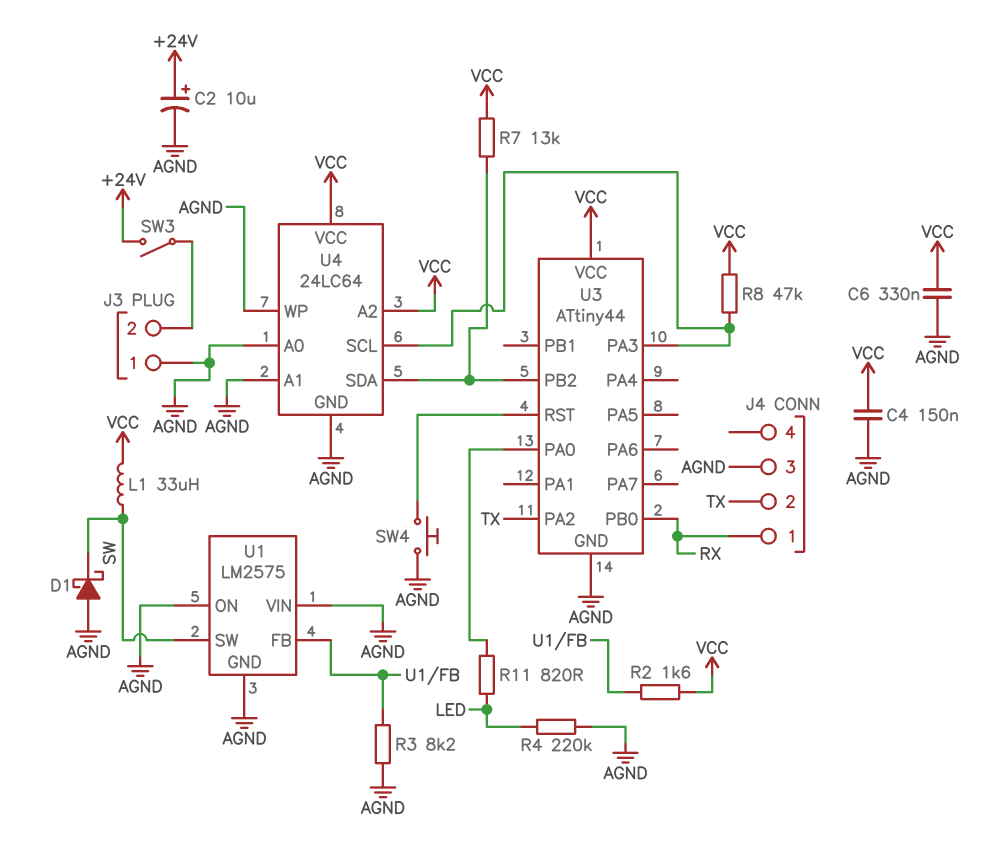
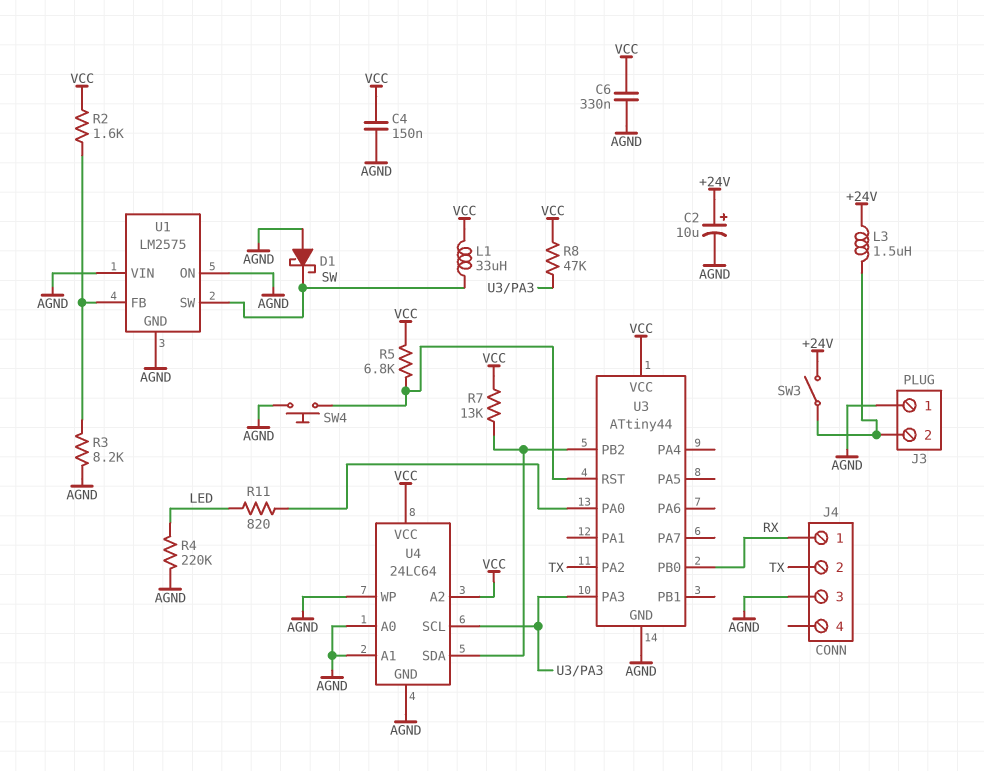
L3: none -> 1.5uH (+24V, J3/2)
R5: none -> 6.8k (U3/RST, VCC)

